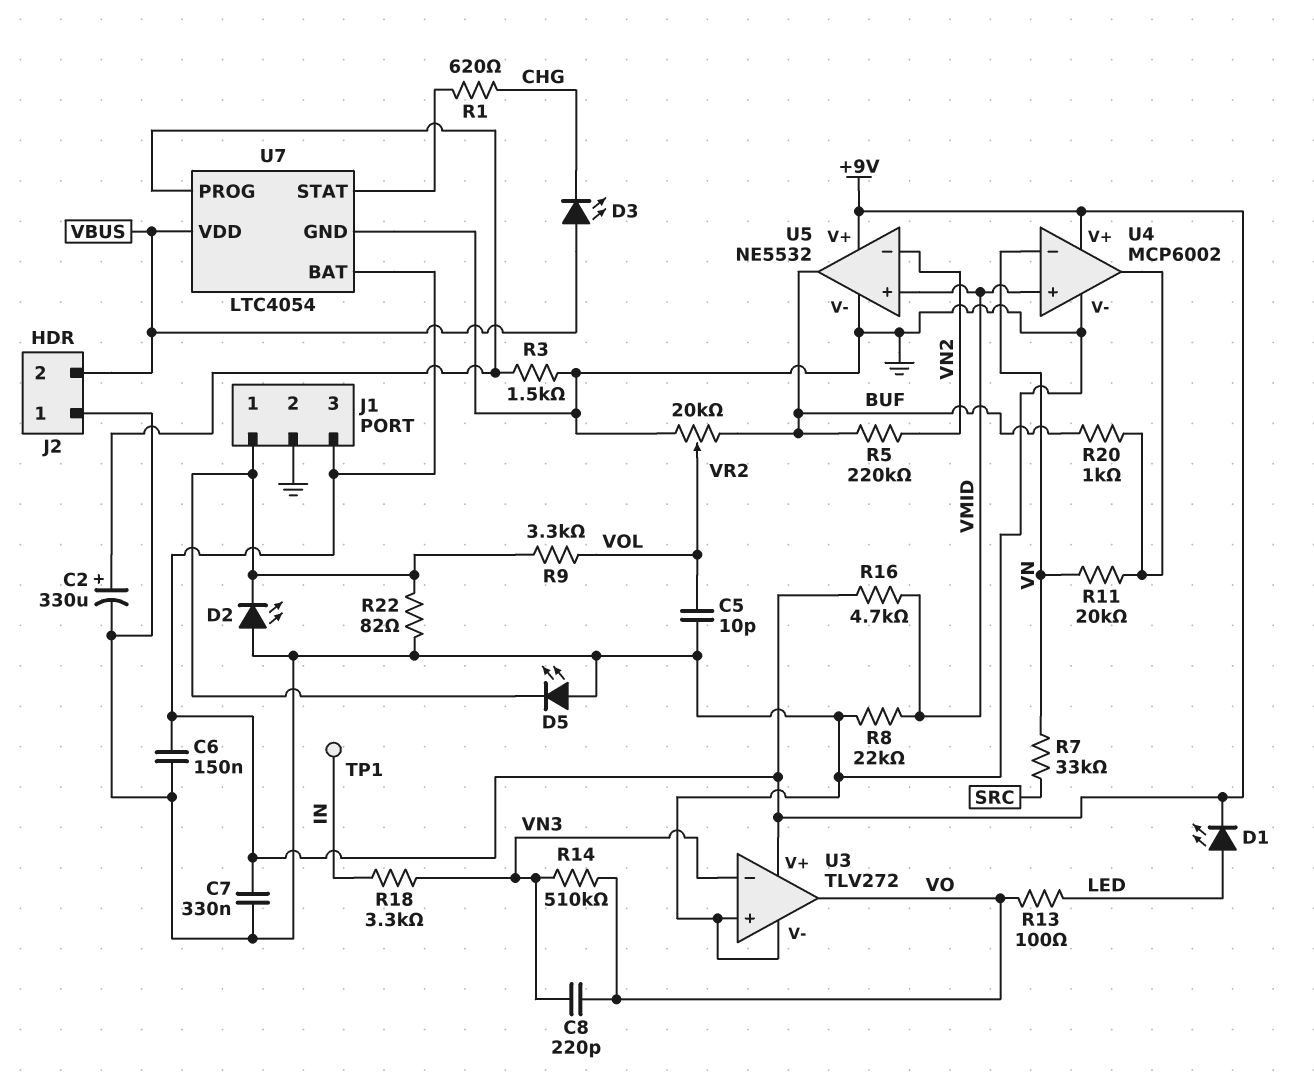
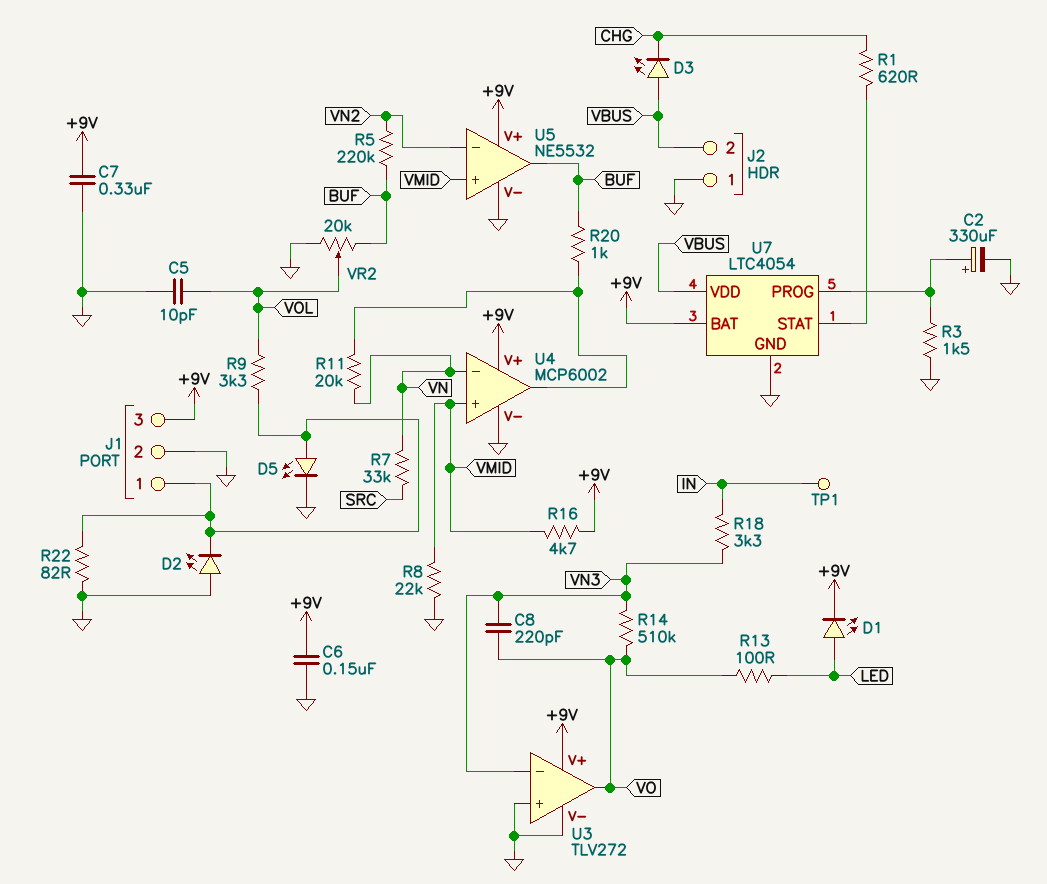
D5: LED (A GND, K J1/1) -> LED (A J1/1, K GND)

